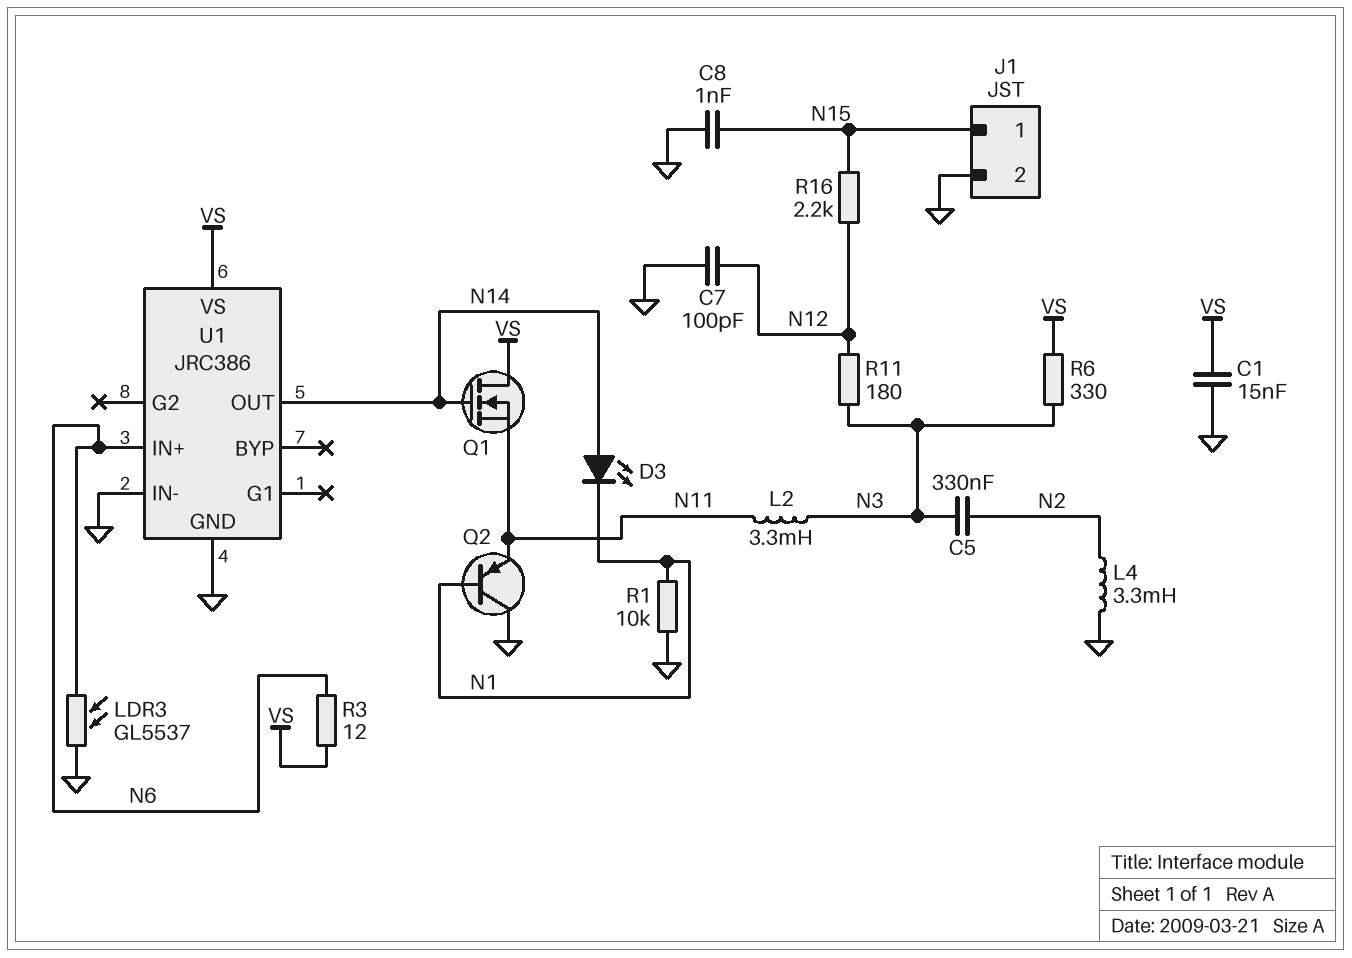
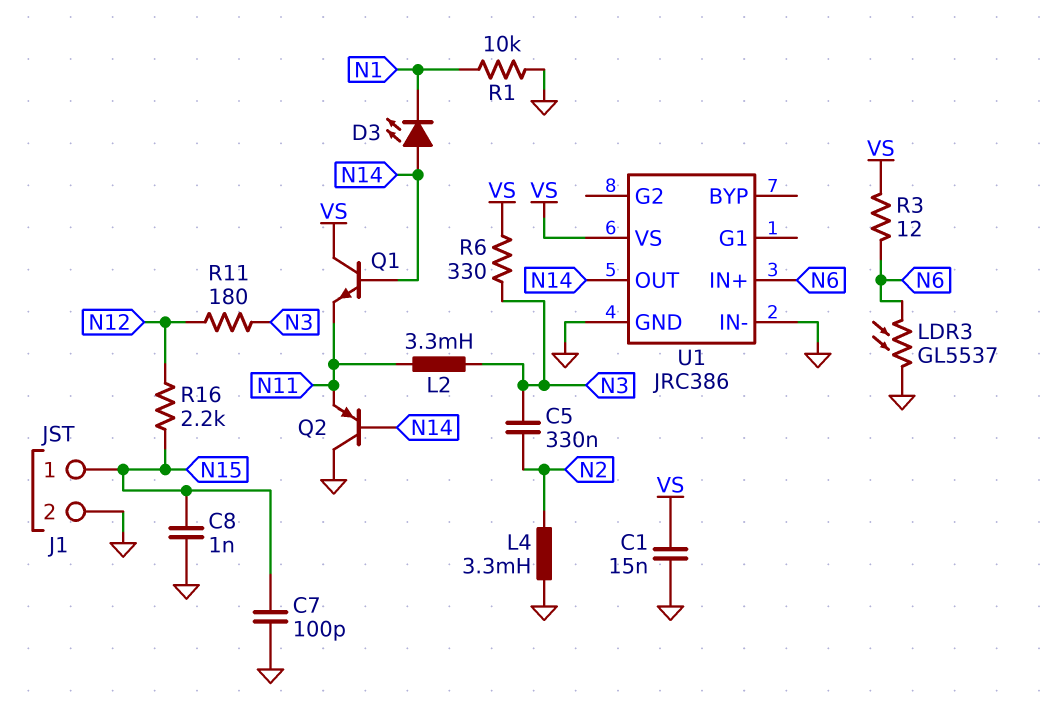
C7: 100pF (GND, N12) -> 100pF (GND, N15)
Q1: NMOS (G N14, D VS, S N11) -> NPN (B N14, C VS, E N11)
Q2: PNP (B N1, C GND, E N11) -> PNP (B N14, C GND, E N11)

